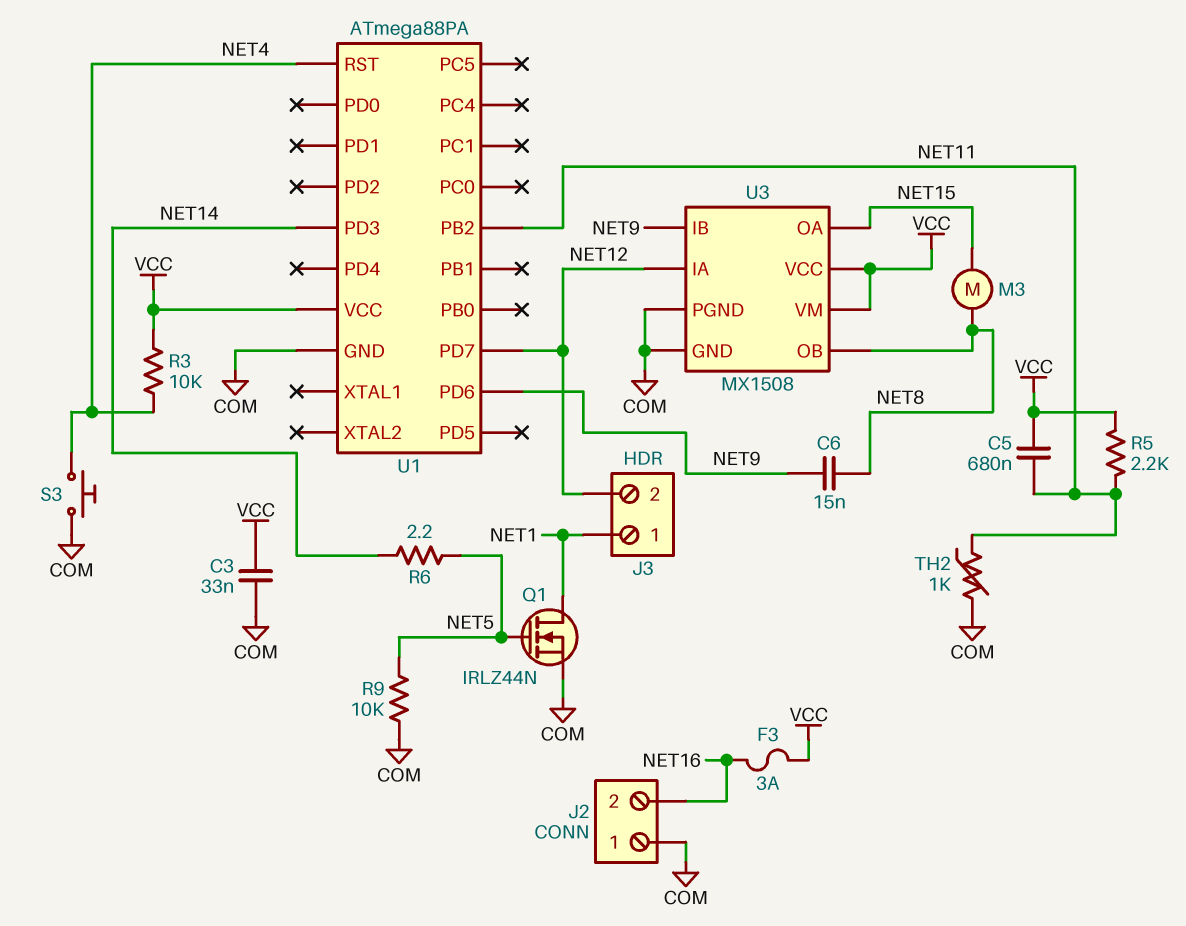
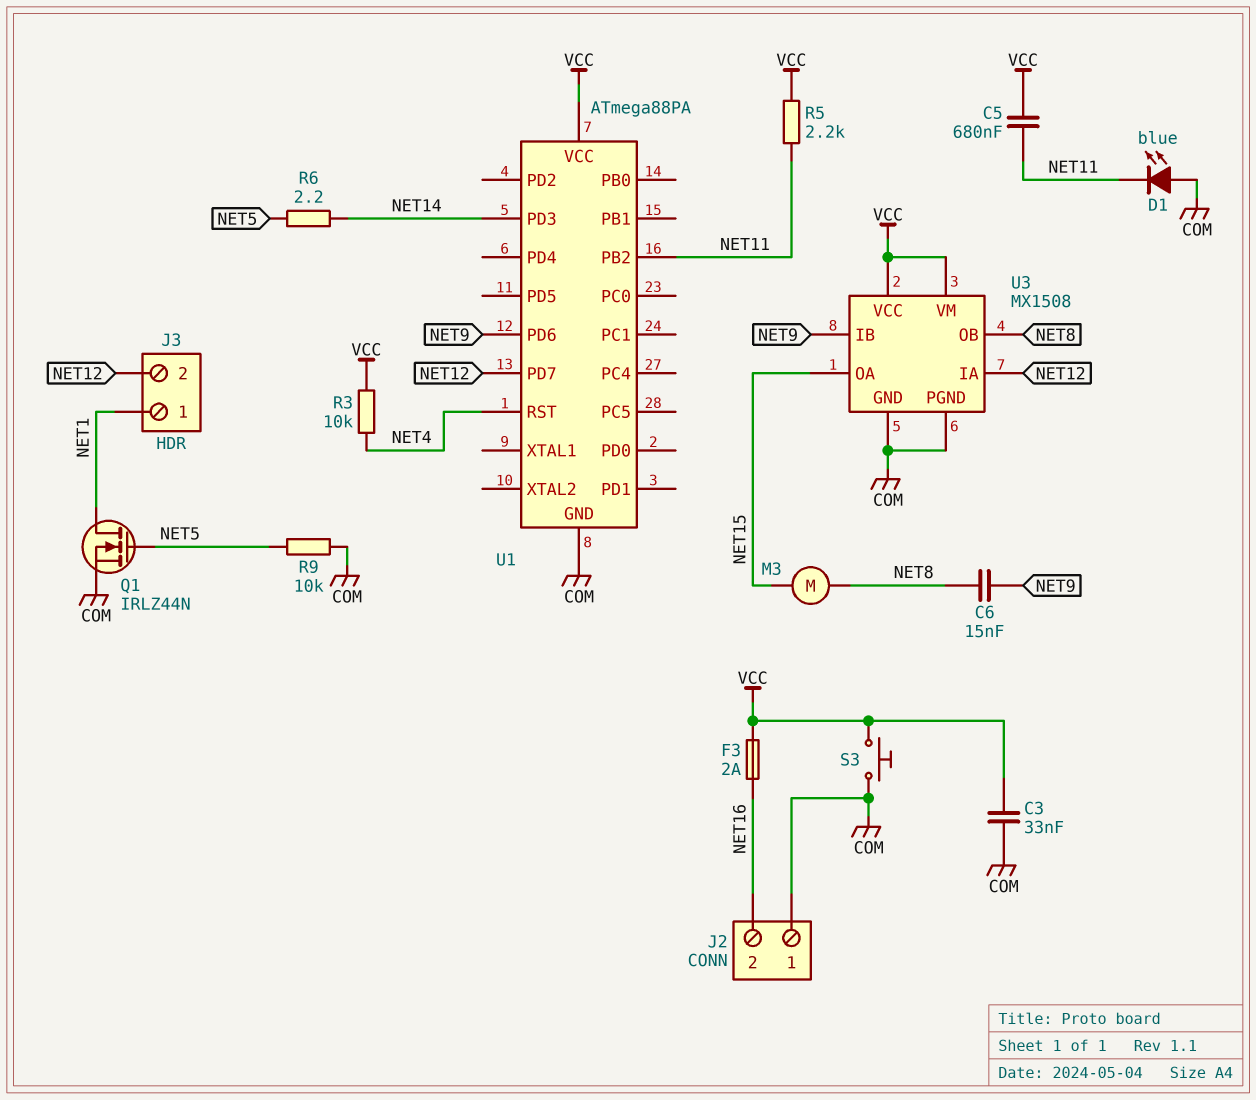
D1: none -> LED blue (A COM, K NET11)
F3: 3A (NET16, VCC) -> 2A (NET16, VCC)
S3: button (COM, NET4) -> button (COM, VCC)
TH2: 1k (COM, NET11) -> none

